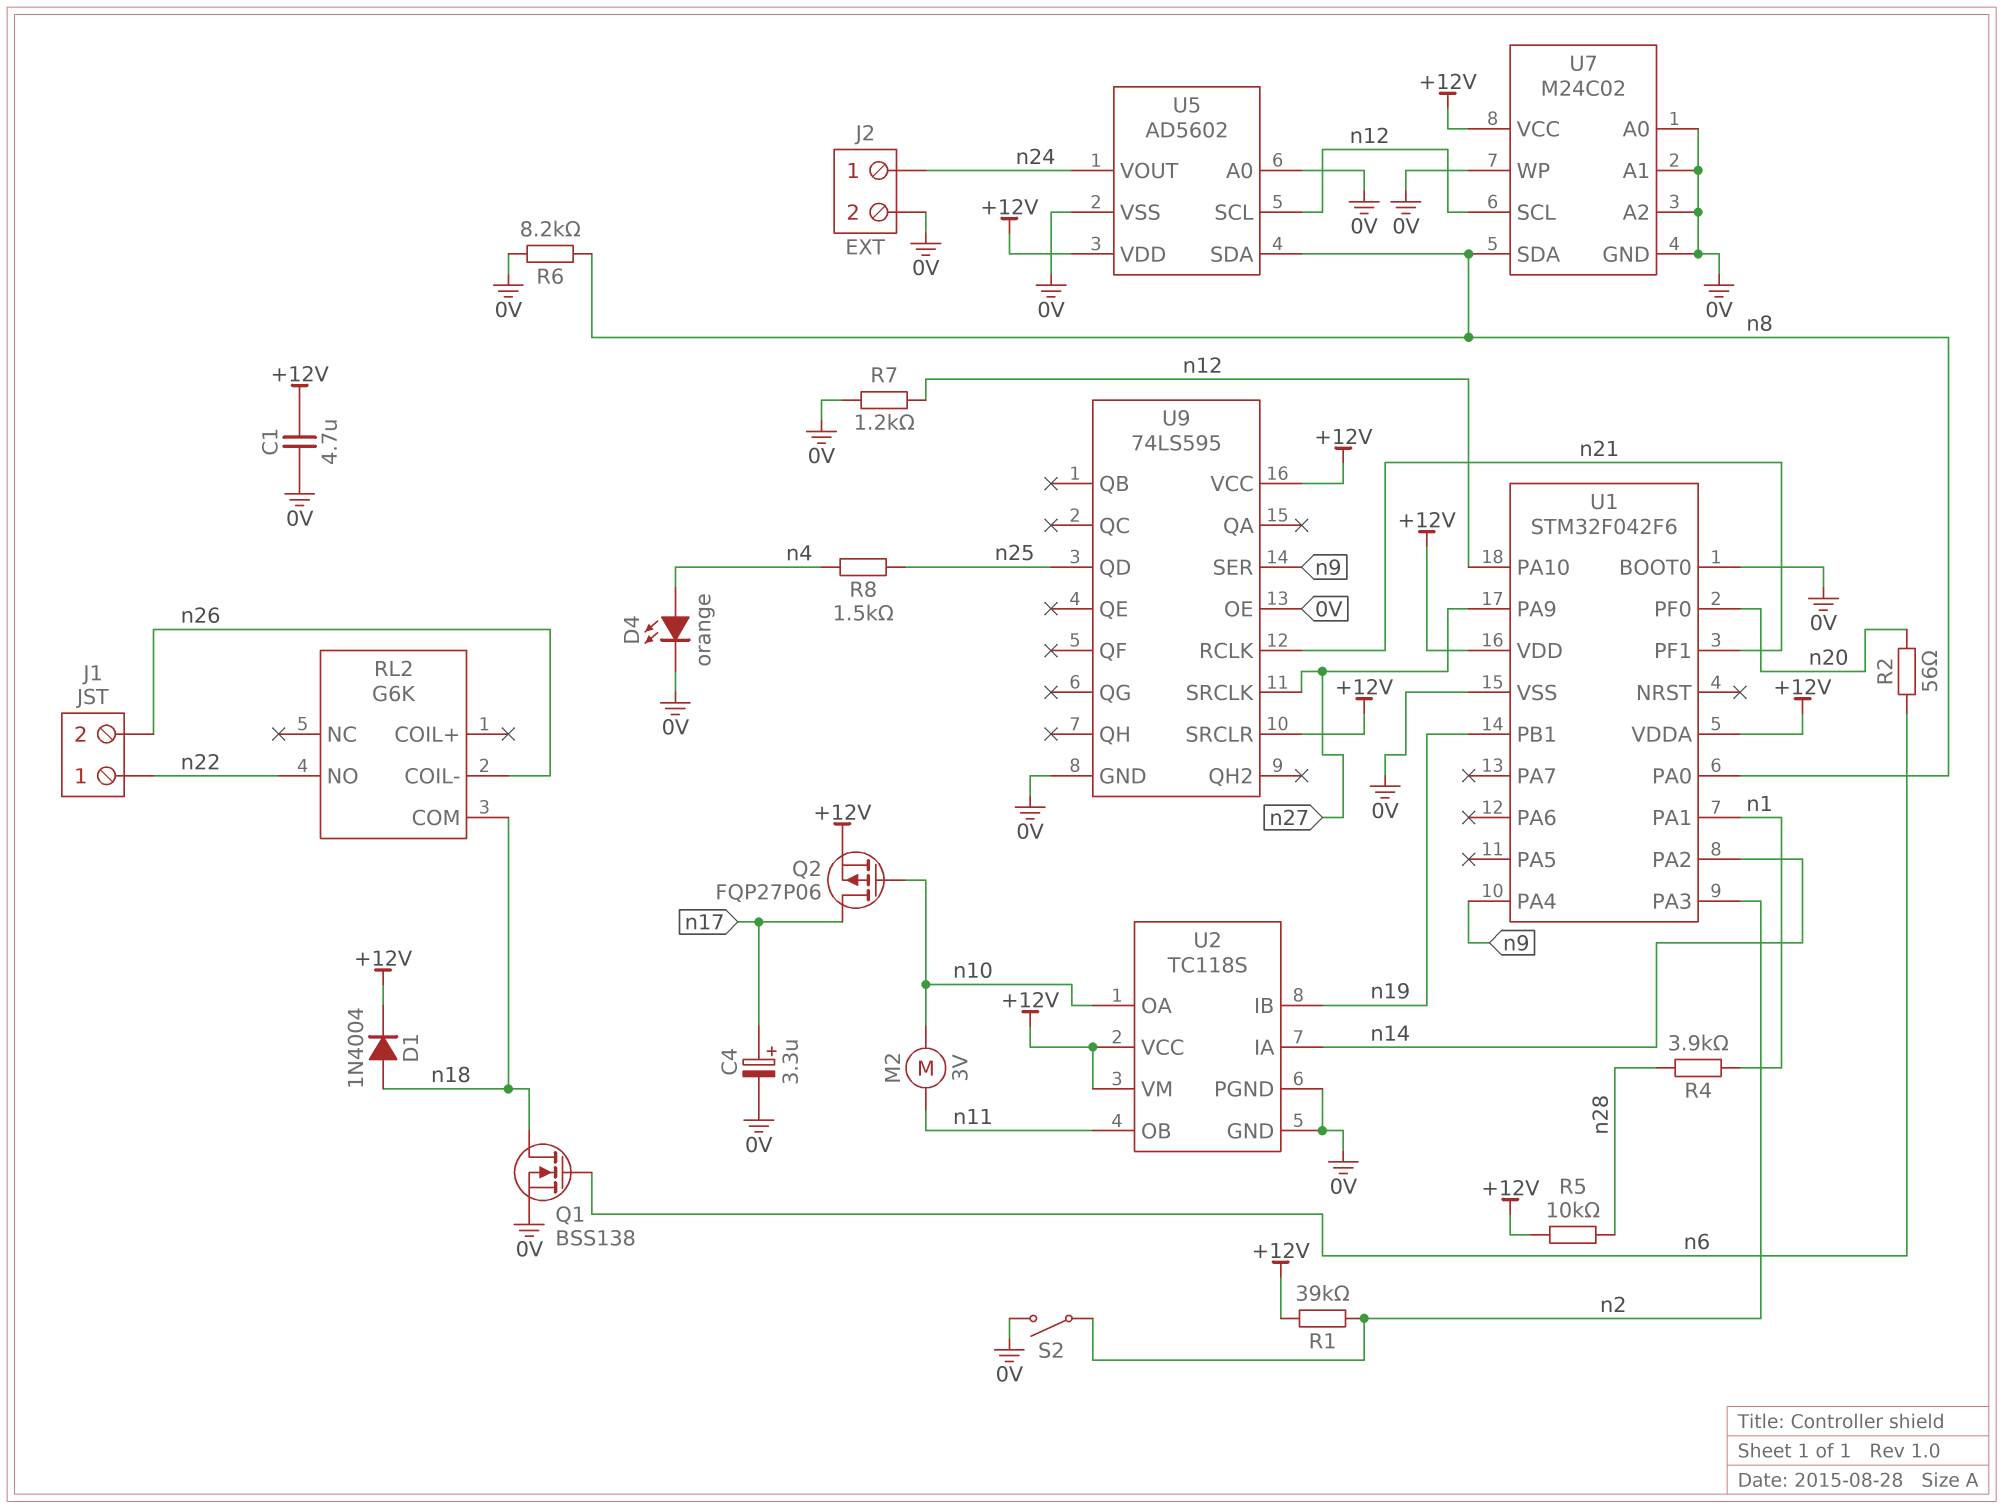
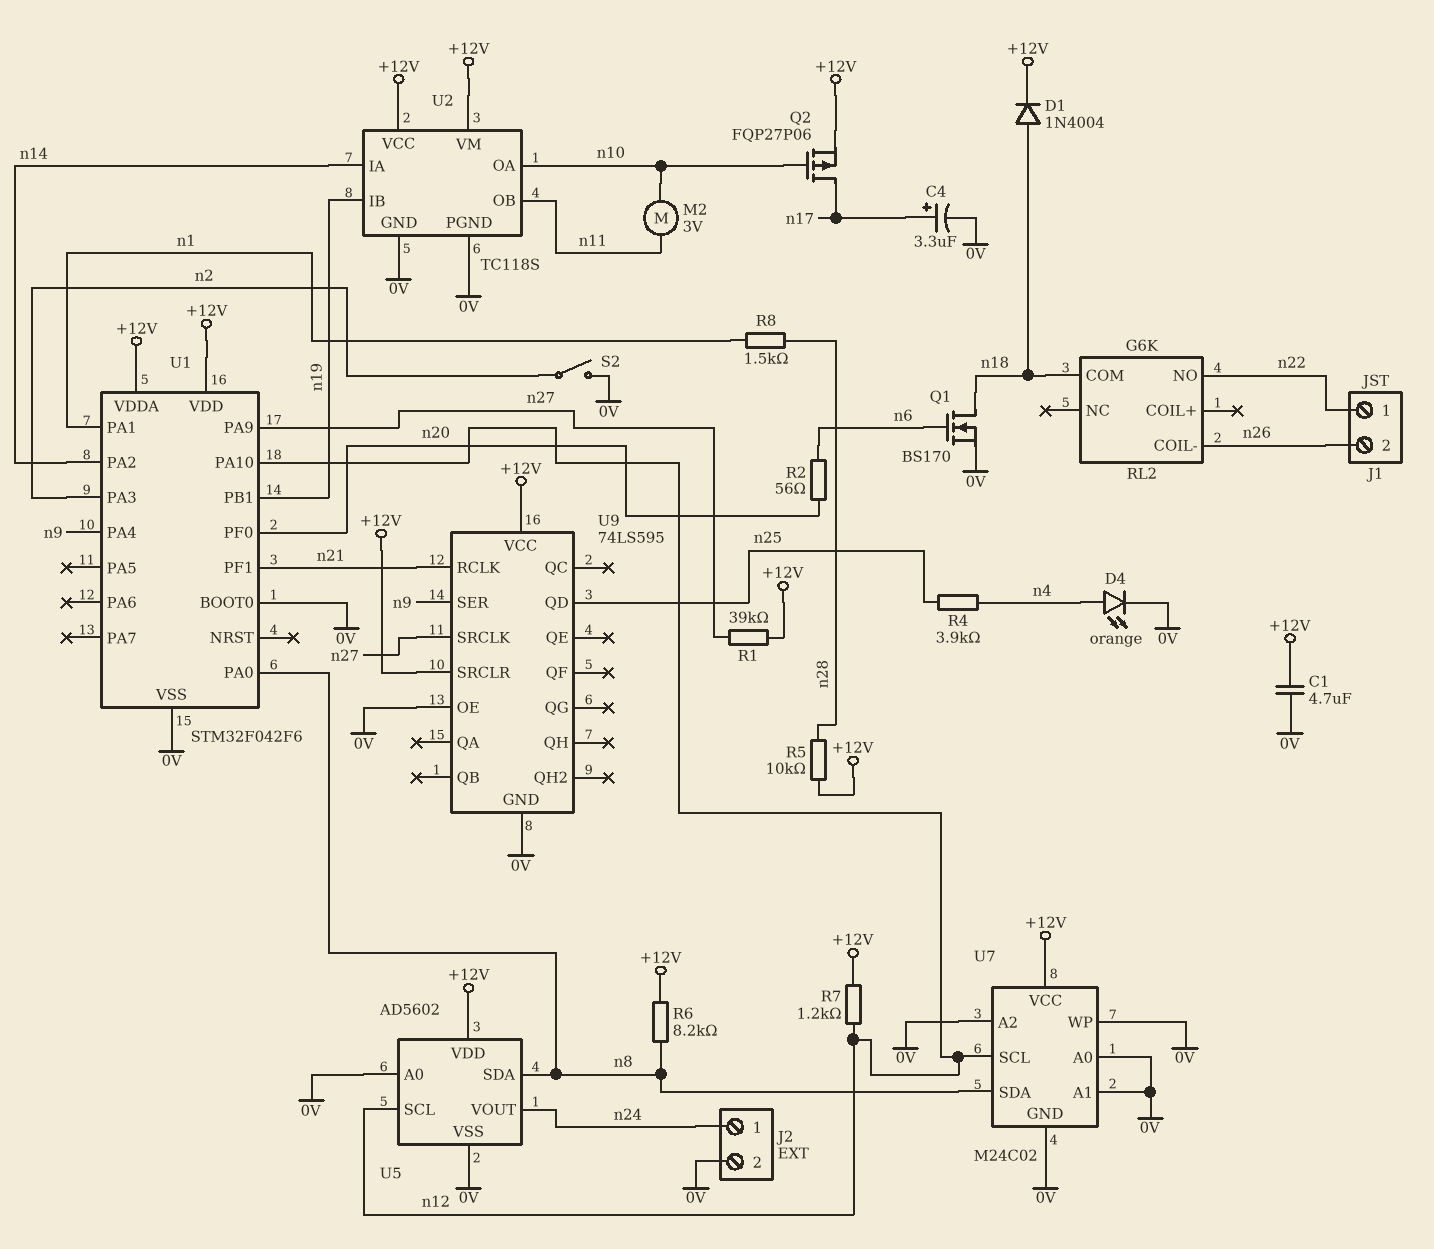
Q1: NMOS BSS138 (G n6, D n18, S 0V) -> NMOS BS170 (G n6, D n18, S 0V)
R1: 39k (+12V, n2) -> 39k (+12V, n27)
R4: 3.9k (n1, n28) -> 3.9k (n4, n25)
R6: 8.2k (0V, n8) -> 8.2k (+12V, n8)
R7: 1.2k (0V, n12) -> 1.2k (+12V, n12)
R8: 1.5k (n4, n25) -> 1.5k (n1, n28)

